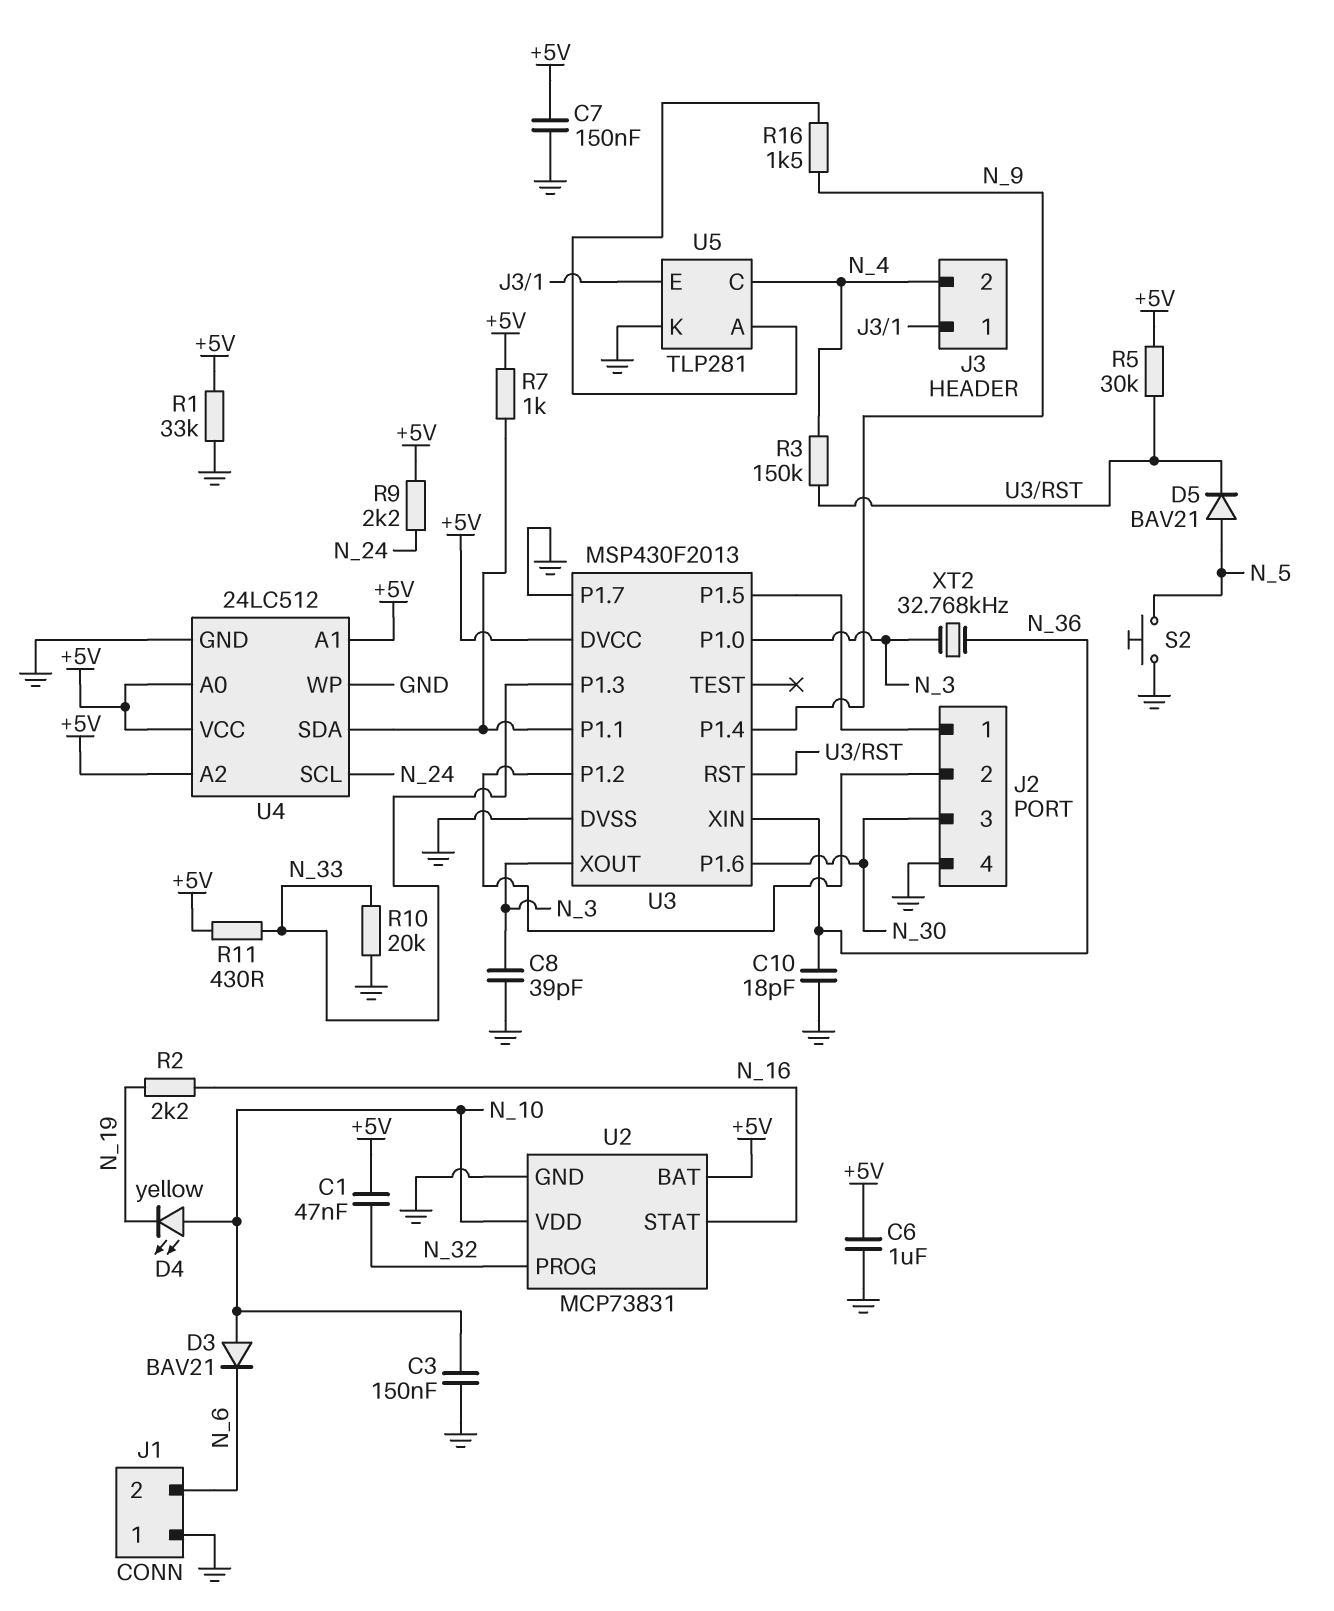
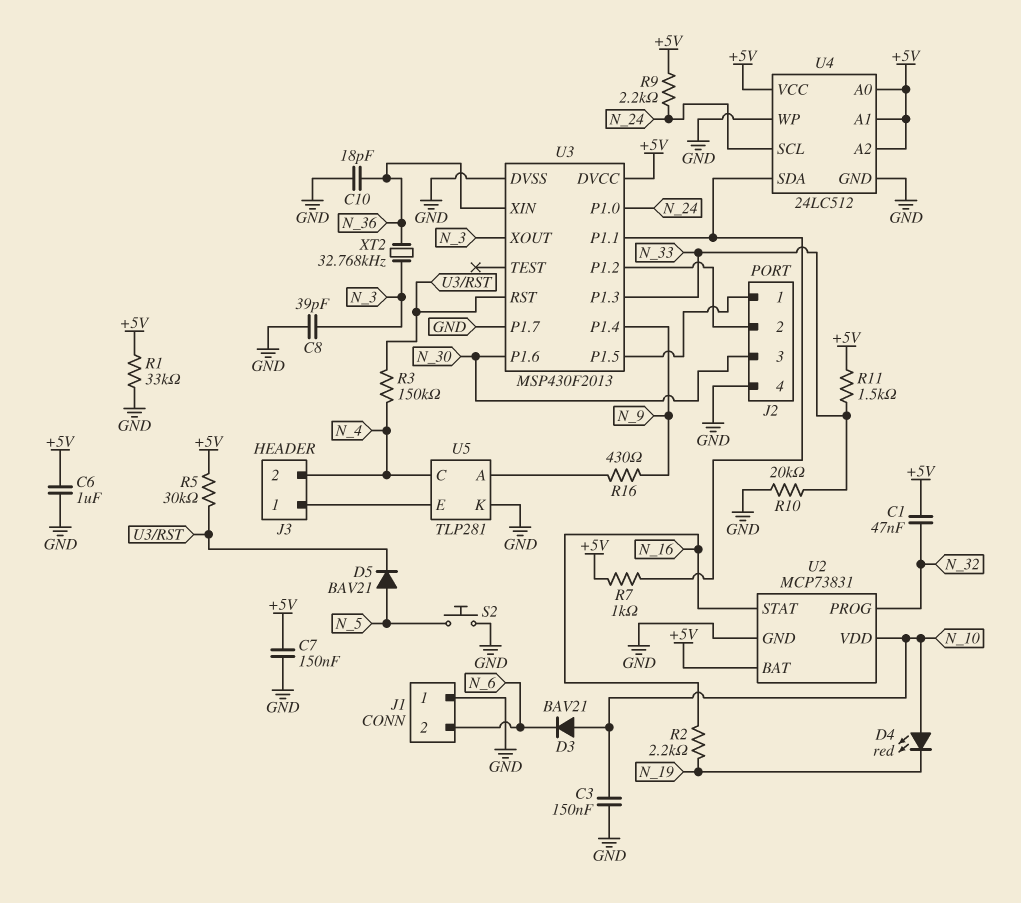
D4: LED yellow (A N_10, K N_19) -> LED red (A N_10, K N_19)
R11: 430 (+5V, N_33) -> 1.5k (+5V, N_33)
R16: 1.5k (N_9, U5/A) -> 430 (N_9, U5/A)
U3 pin P1.0: N_3 -> N_24

